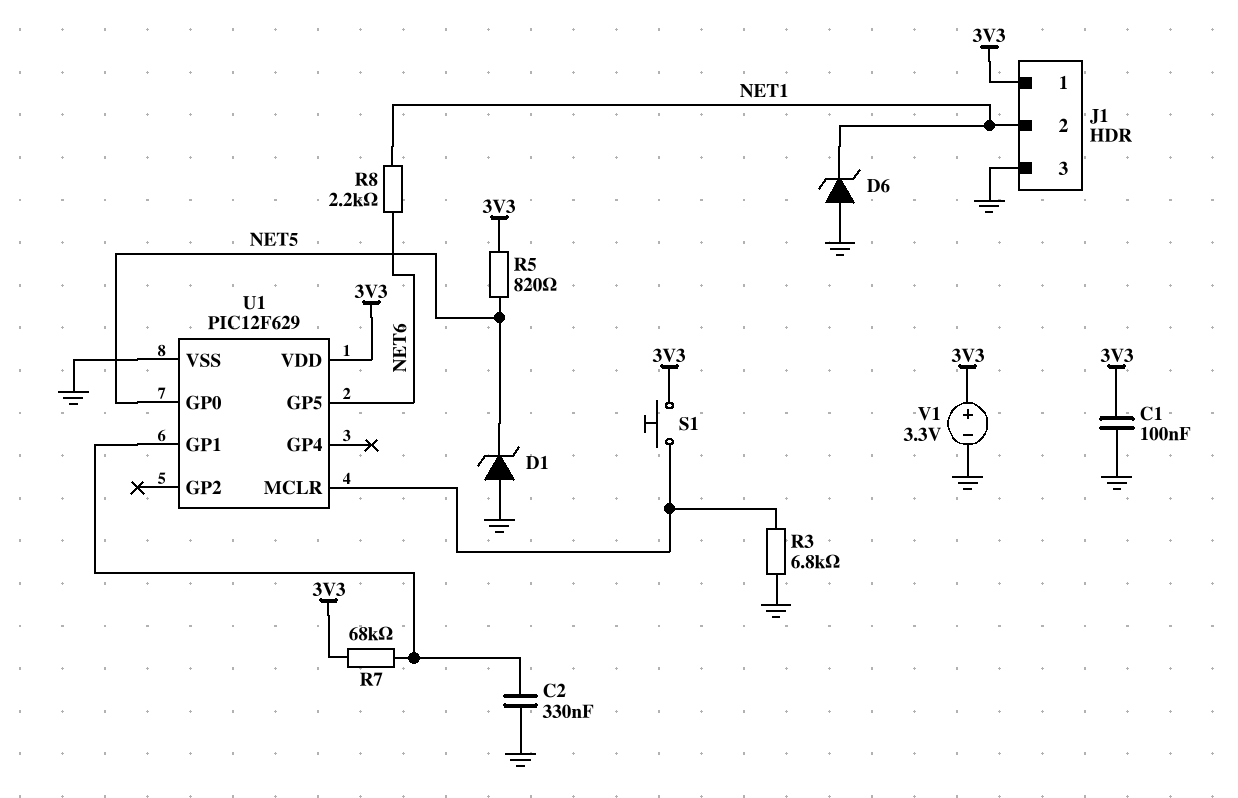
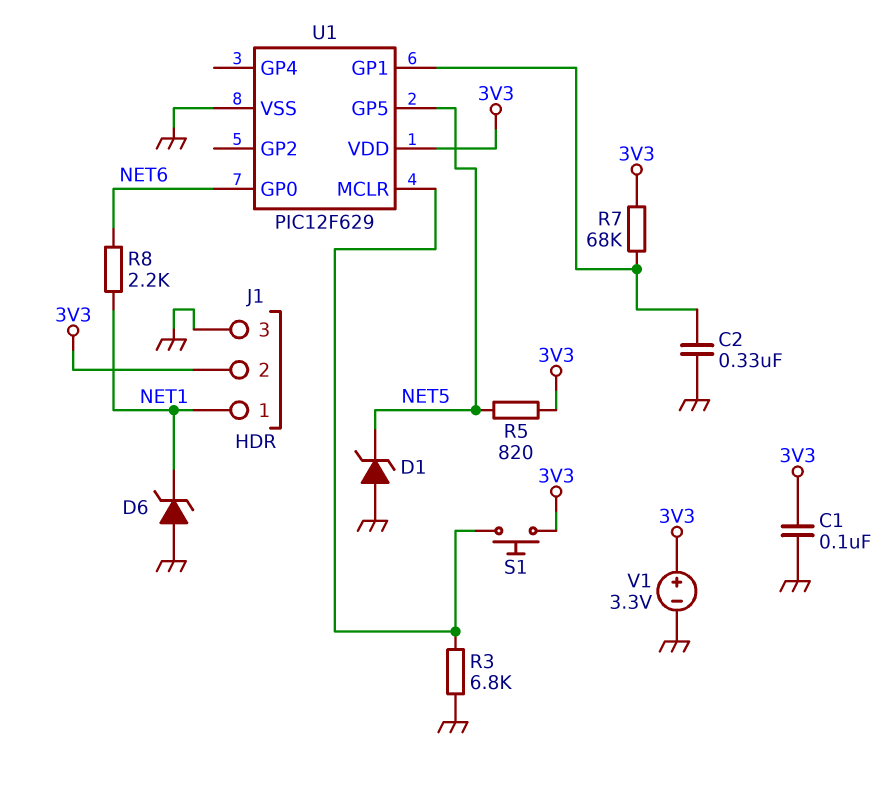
J1 pin 1: 3V3 -> NET1
J1 pin 2: NET1 -> 3V3
U1 pin GP0: NET5 -> NET6
U1 pin GP5: NET6 -> NET5

